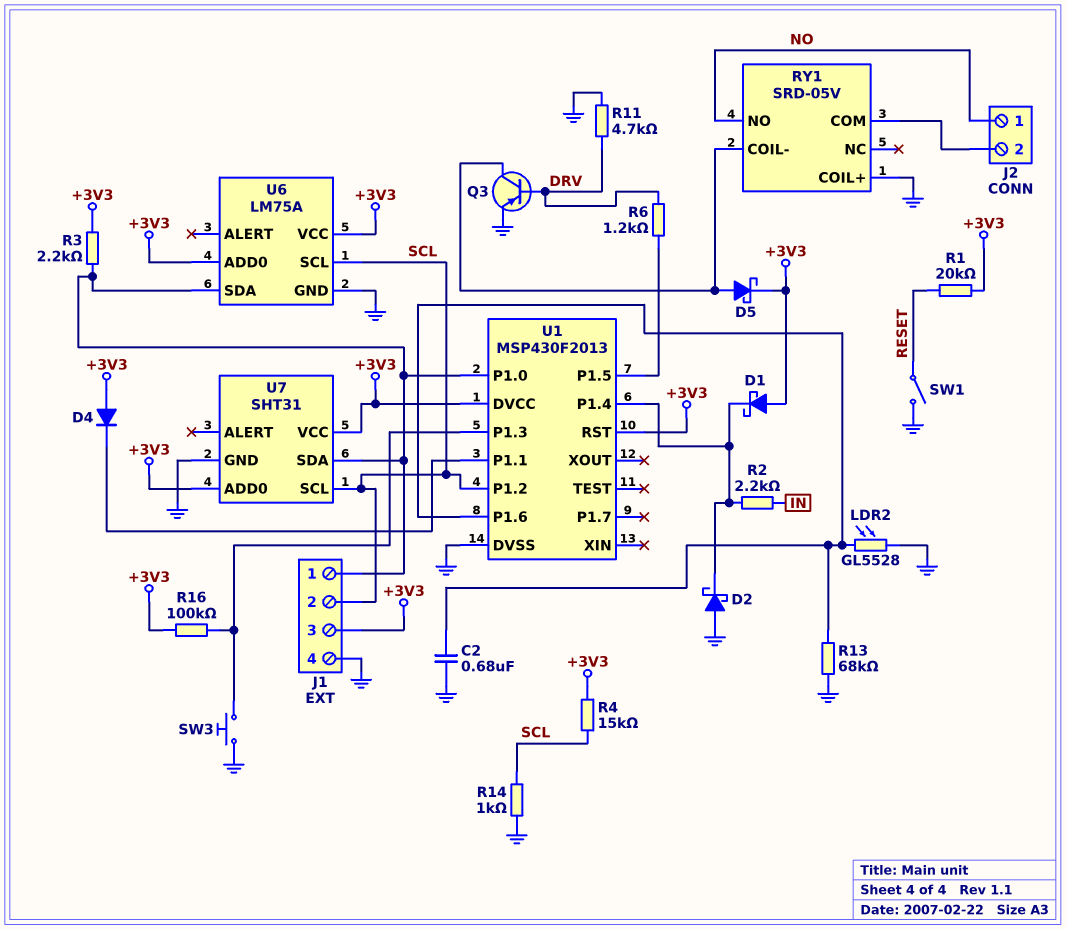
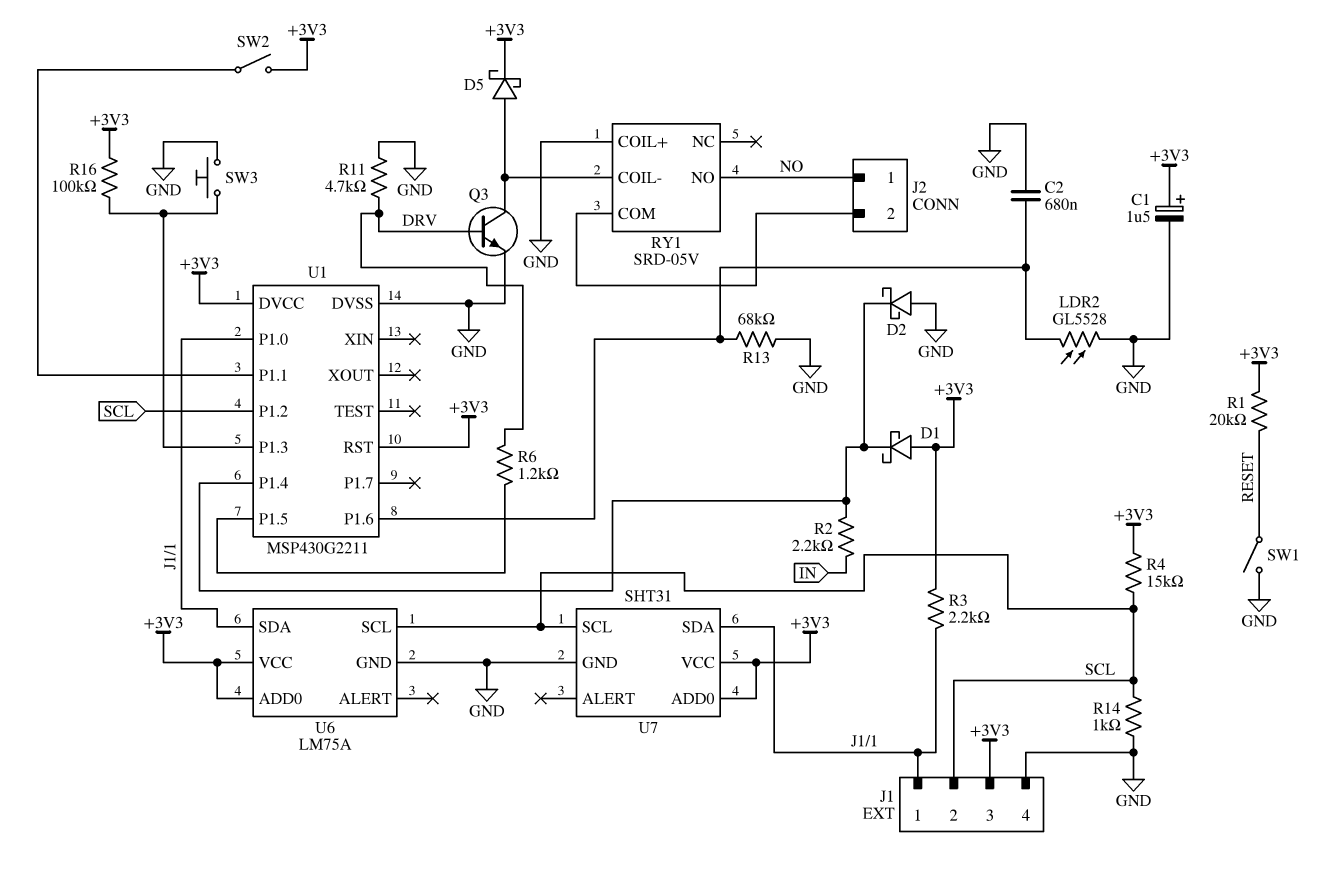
C1: none -> 1.5uF (plus +3V3, minus GND)
D4: diode (A +3V3, K U1/P1.1) -> none
Q3: PNP (B DRV, C RY1/COIL-, E GND) -> NPN (B DRV, C RY1/COIL-, E GND)
SW2: none -> switch (+3V3, U1/P1.1)
U1: MSP430F2013 -> MSP430G2211

